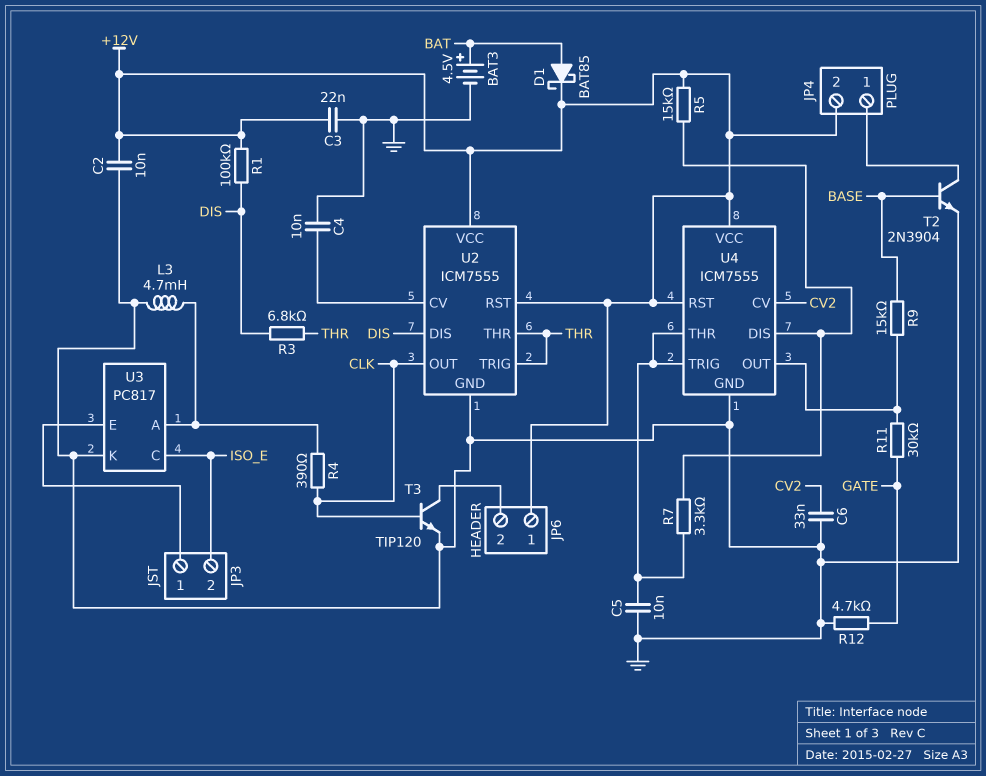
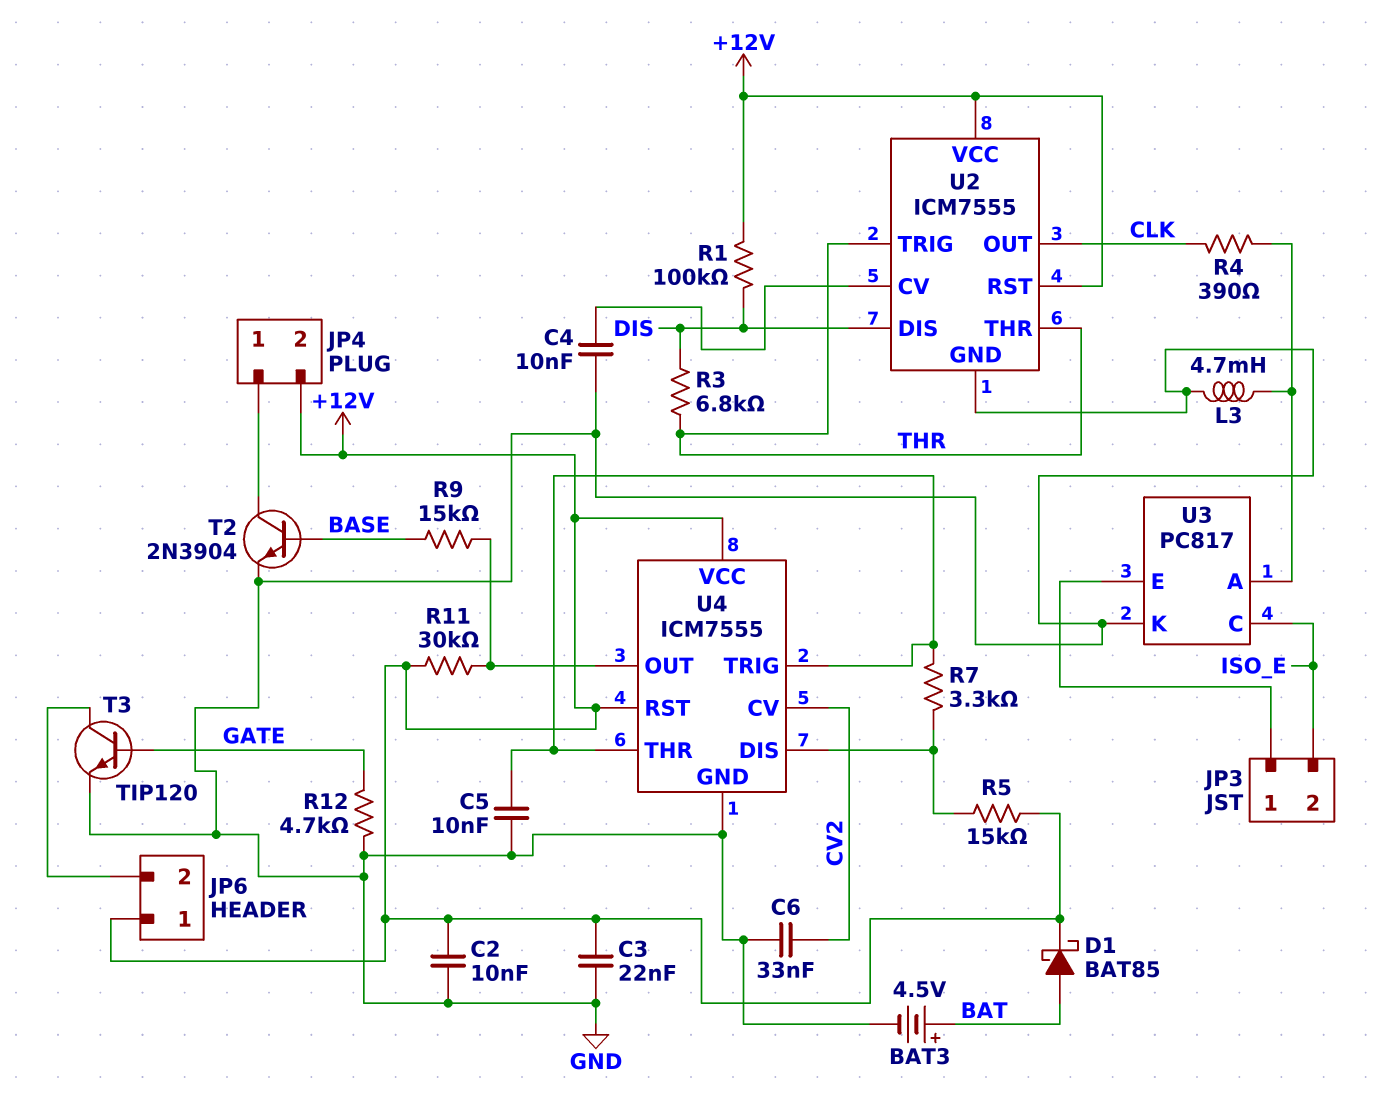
R11: 30k (GATE, U4/OUT) -> 30k (+12V, U4/OUT)
T3: NPN TIP120 (B CLK, C JP6/2, E GND) -> NPN TIP120 (B GATE, C JP6/2, E GND)

